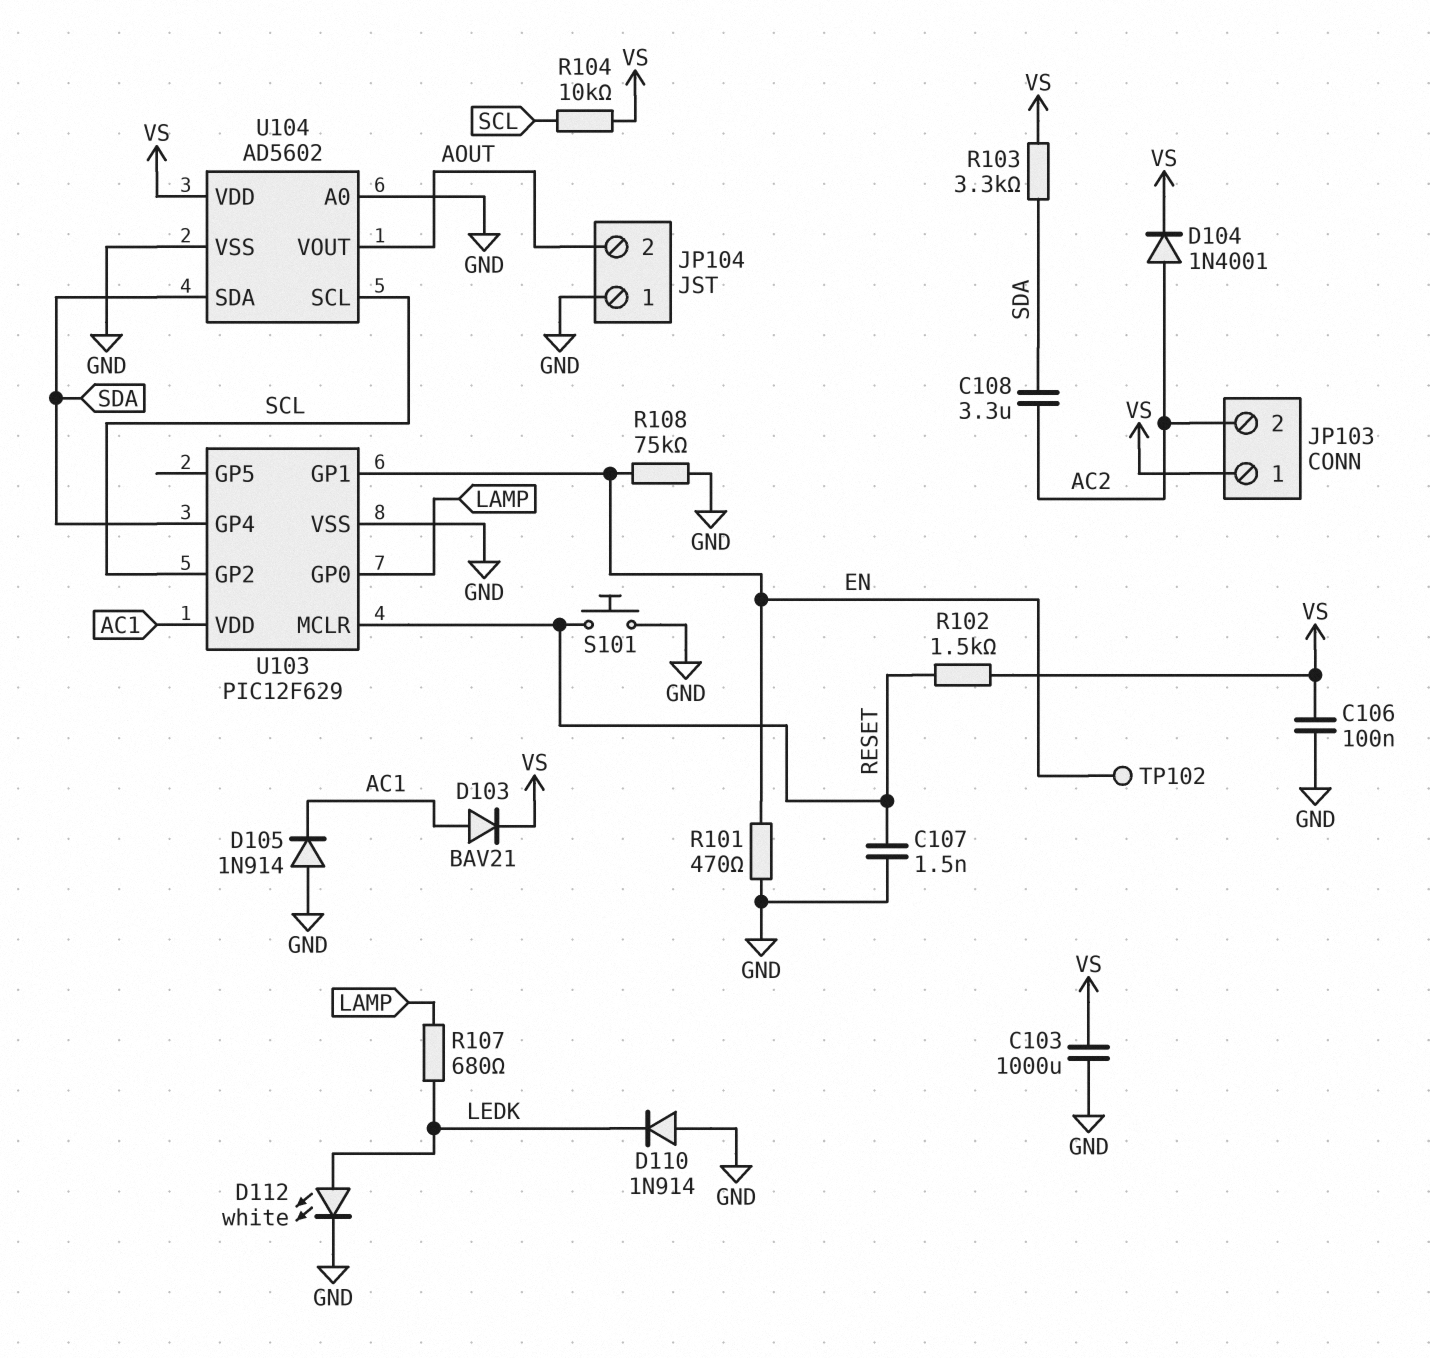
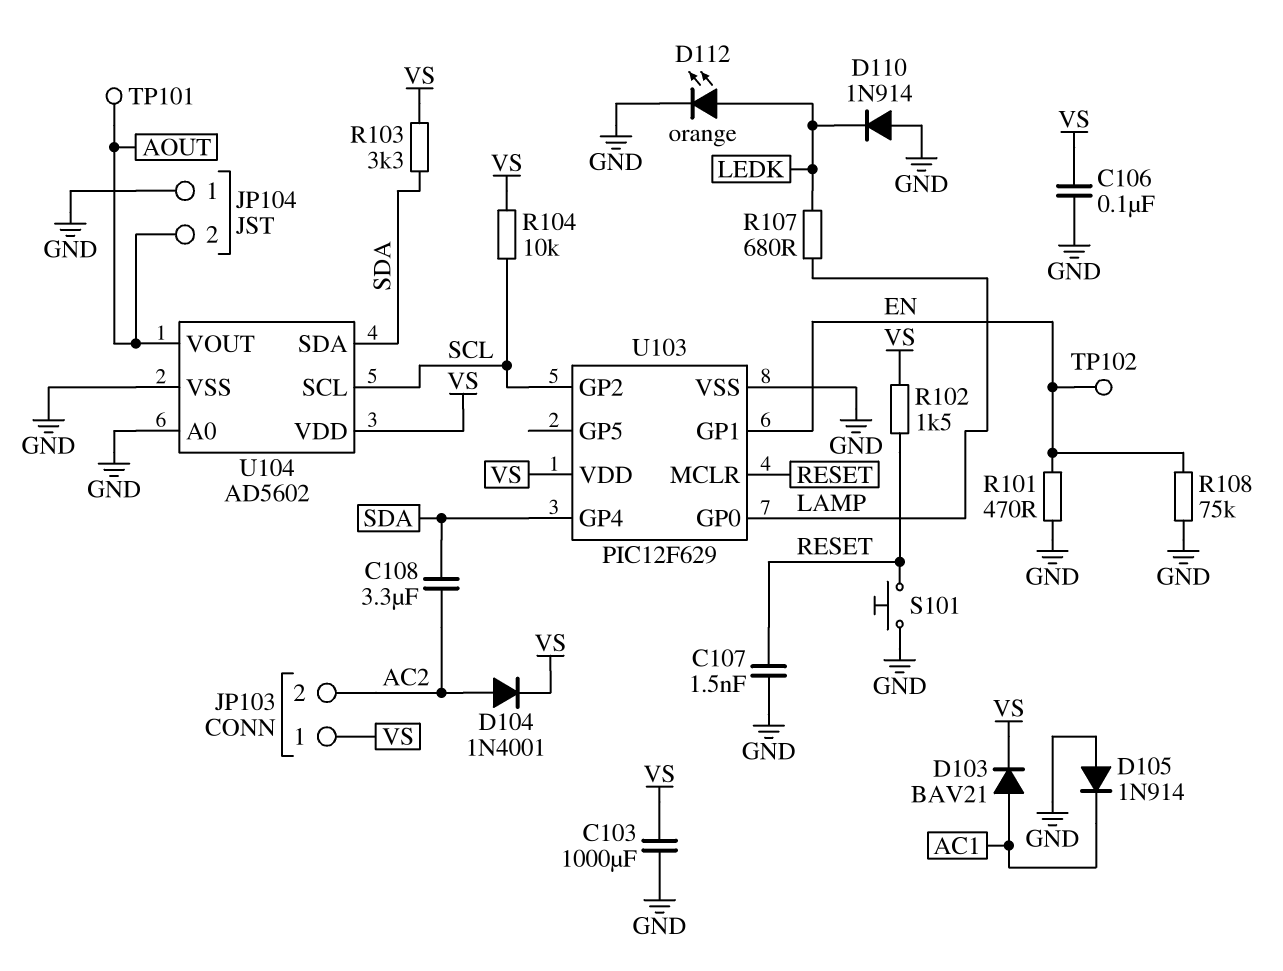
D112: LED white (A LEDK, K GND) -> LED orange (A LEDK, K GND)
TP101: none -> test point (AOUT)
U103 pin VDD: AC1 -> VS

